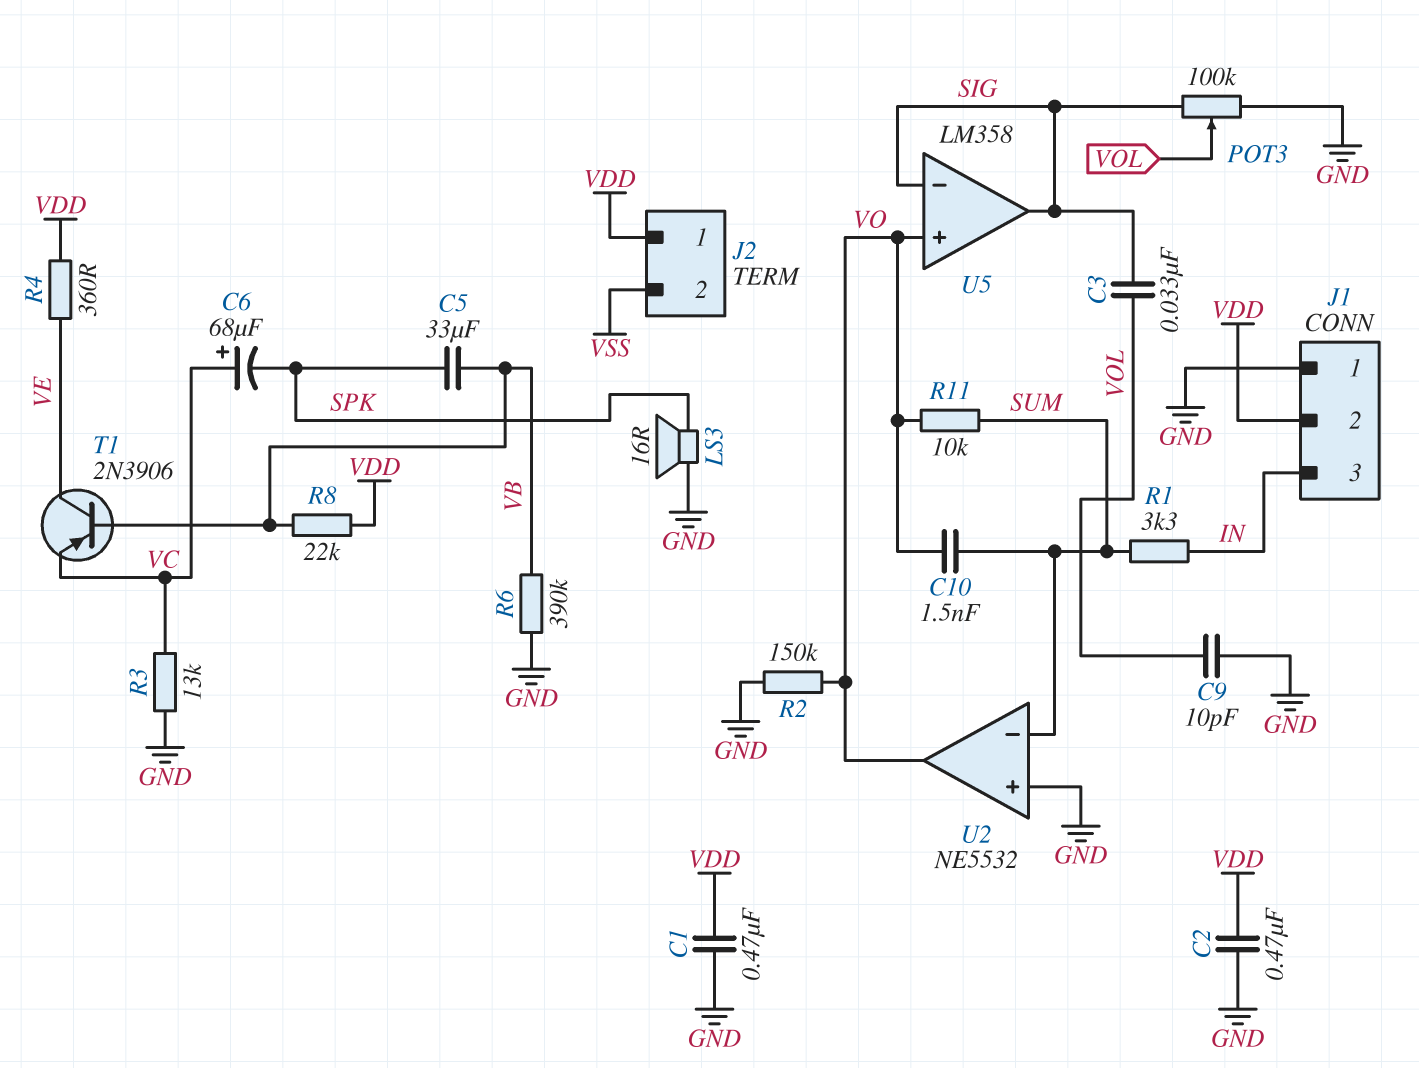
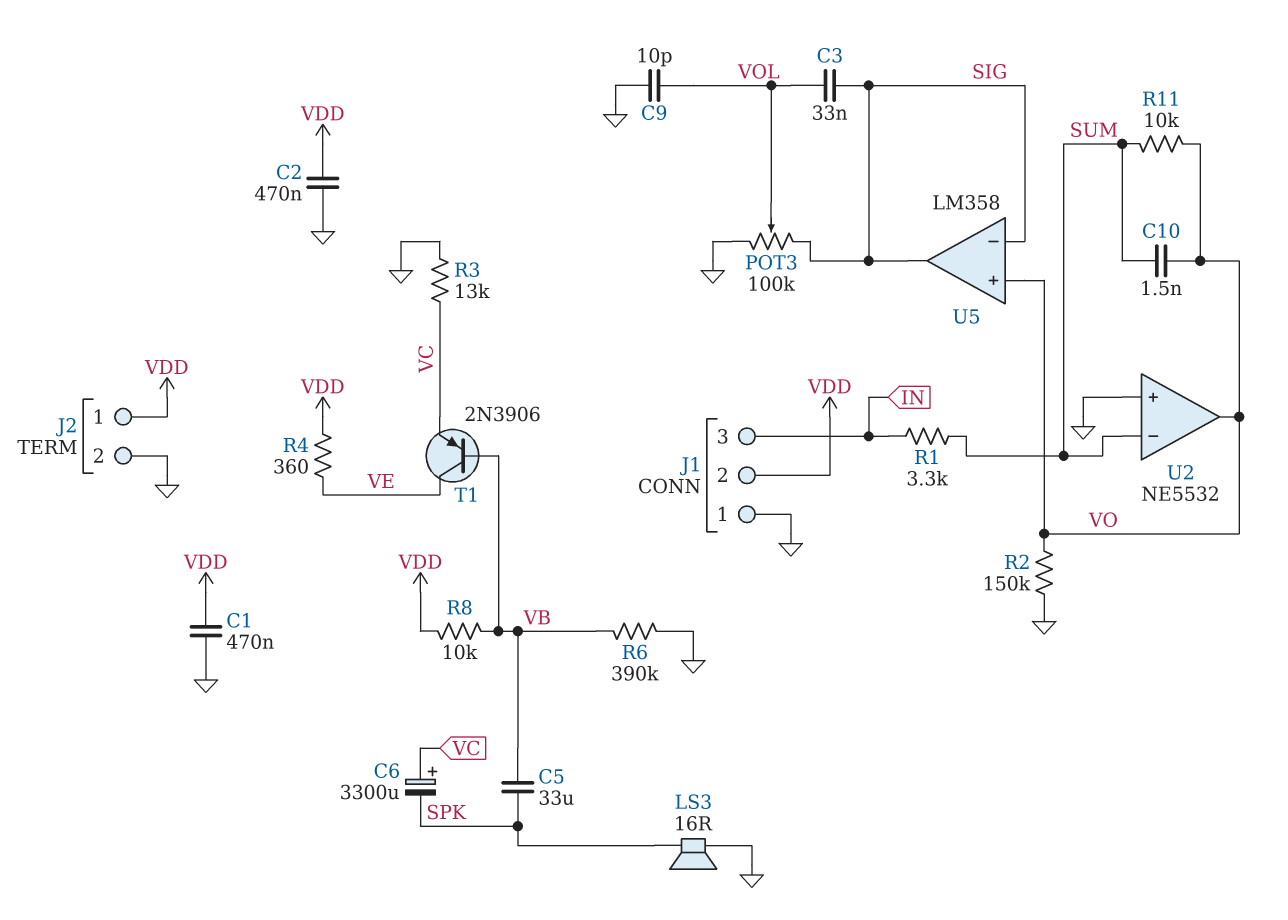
C6: 68uF (plus VC, minus SPK) -> 3300uF (plus VC, minus SPK)
J2 pin 2: VSS -> GND
R8: 22k (VB, VDD) -> 10k (VB, VDD)

